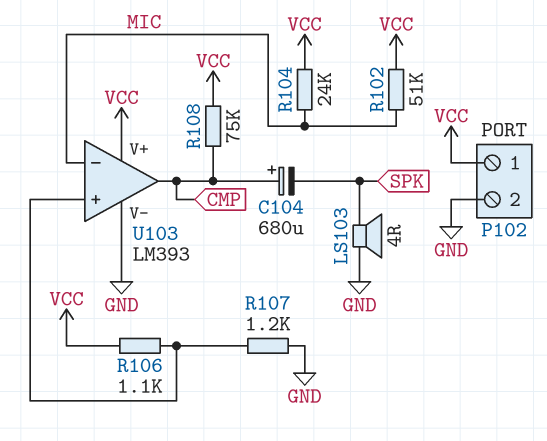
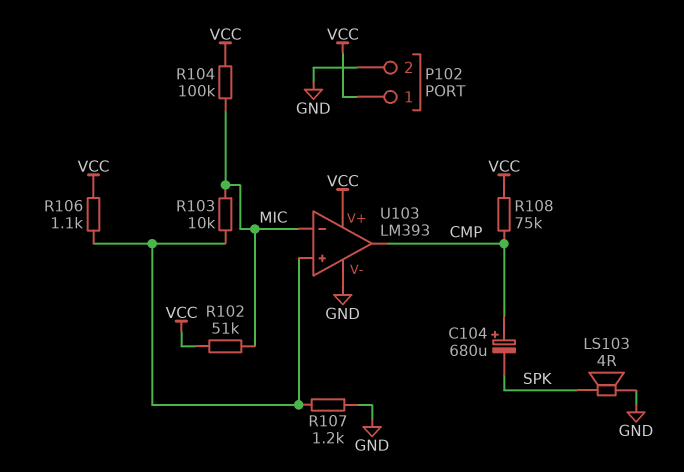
R103: none -> 10k (MIC, U103/in+)
R104: 24k (MIC, VCC) -> 100k (MIC, VCC)

